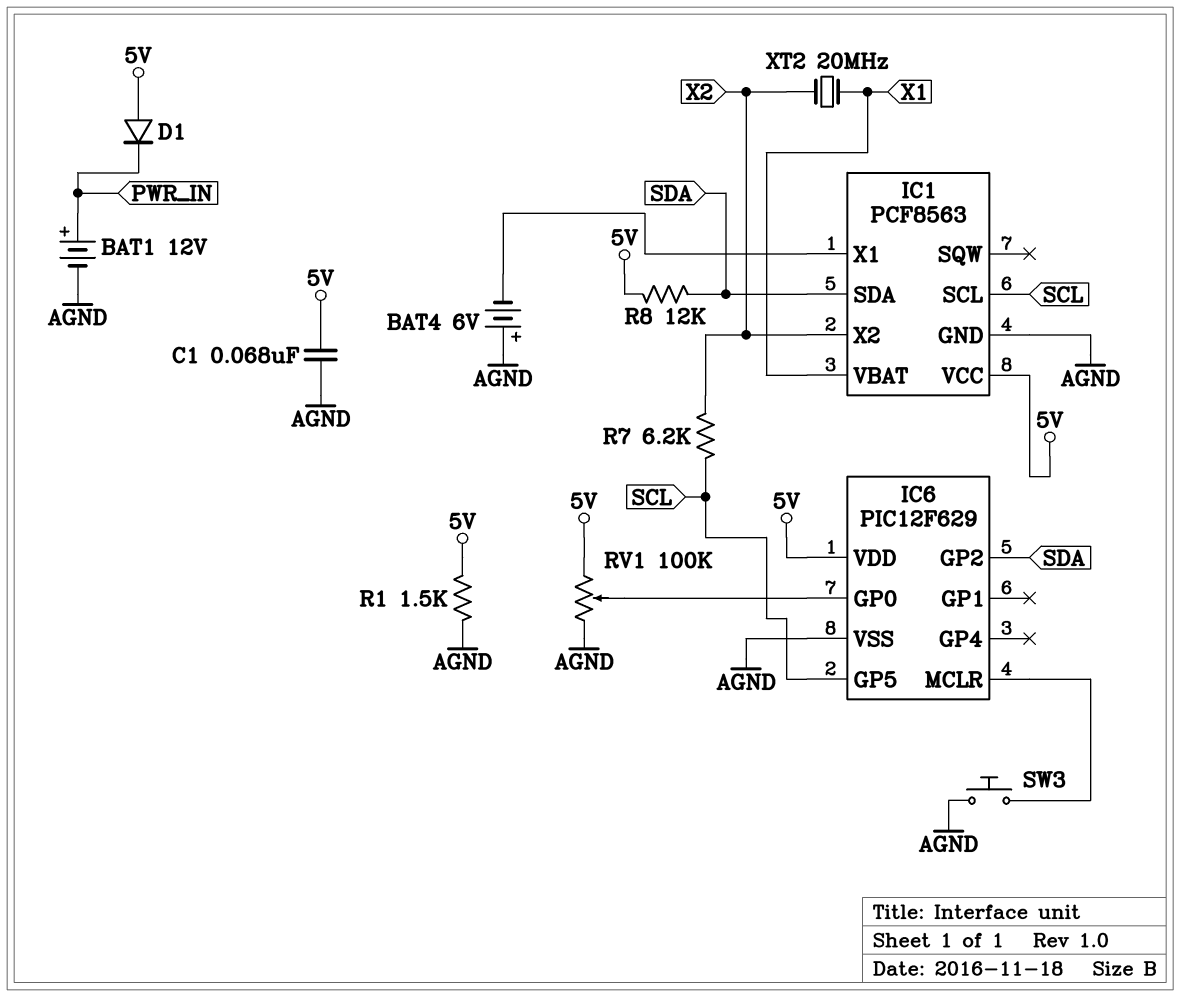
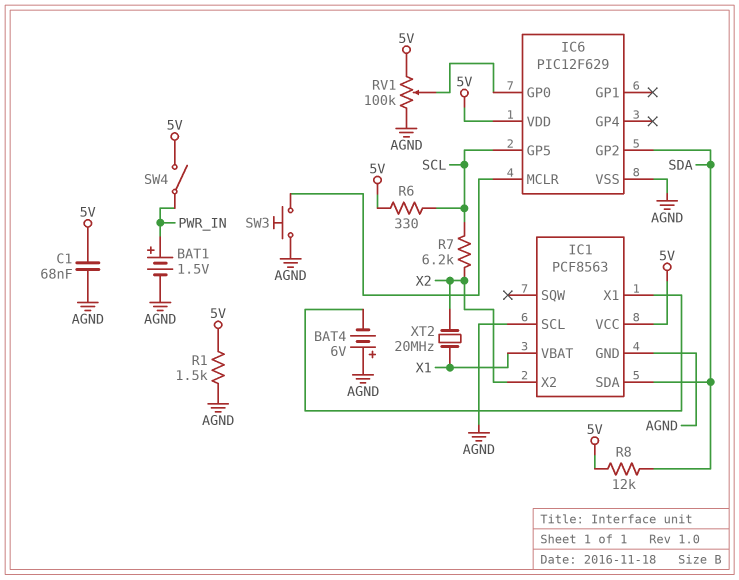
BAT1: 12V (plus PWR_IN, minus AGND) -> 1.5V (plus PWR_IN, minus AGND)
D1: diode (A 5V, K PWR_IN) -> none
IC1 pin SCL: SCL -> AGND
R6: none -> 330 (5V, SCL)
SW4: none -> switch (5V, PWR_IN)

